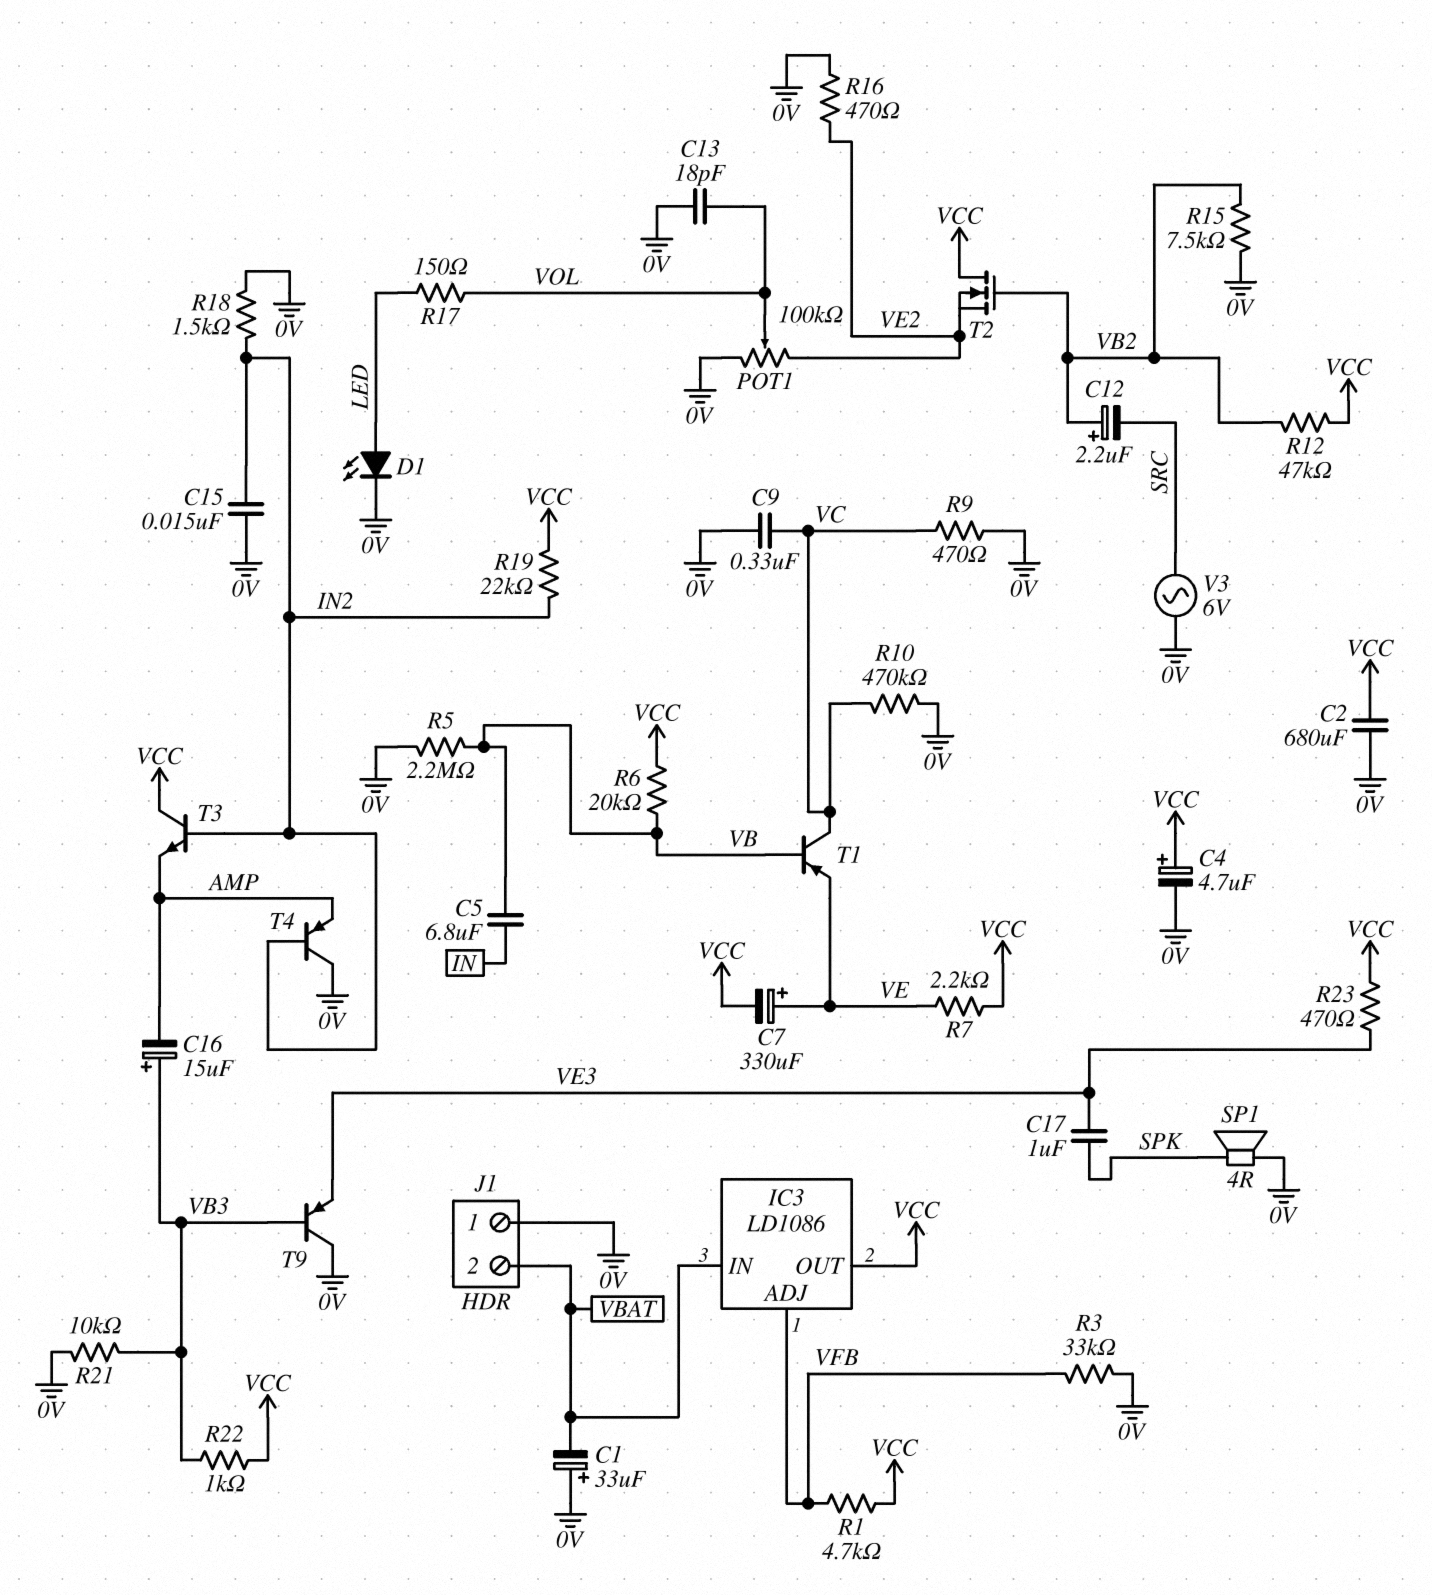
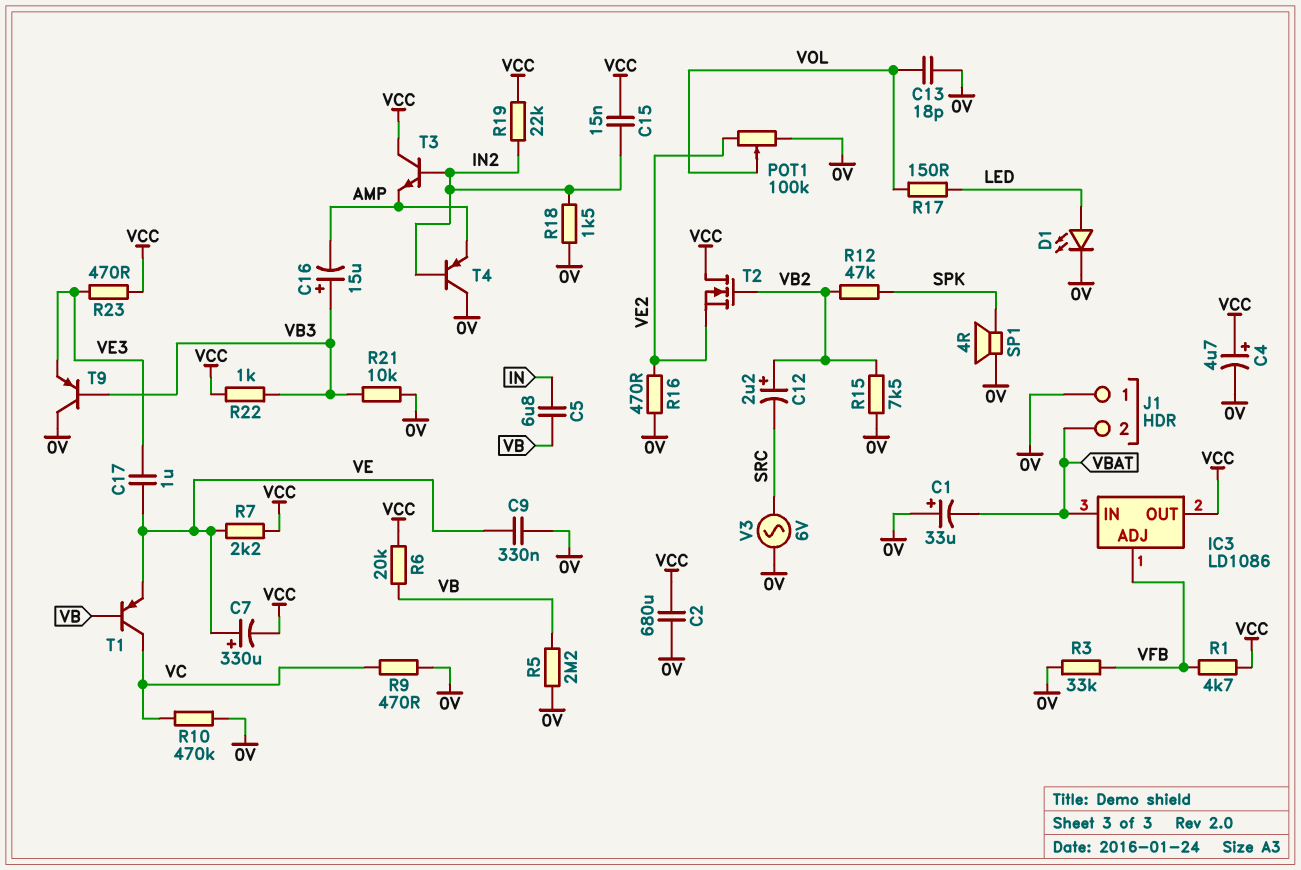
C9: 330nF (0V, VC) -> 330nF (0V, VE)
C15: 15nF (0V, IN2) -> 15nF (IN2, VCC)
C17: 1uF (SPK, VE3) -> 1uF (VE, VE3)
R12: 47k (VB2, VCC) -> 47k (SPK, VB2)

